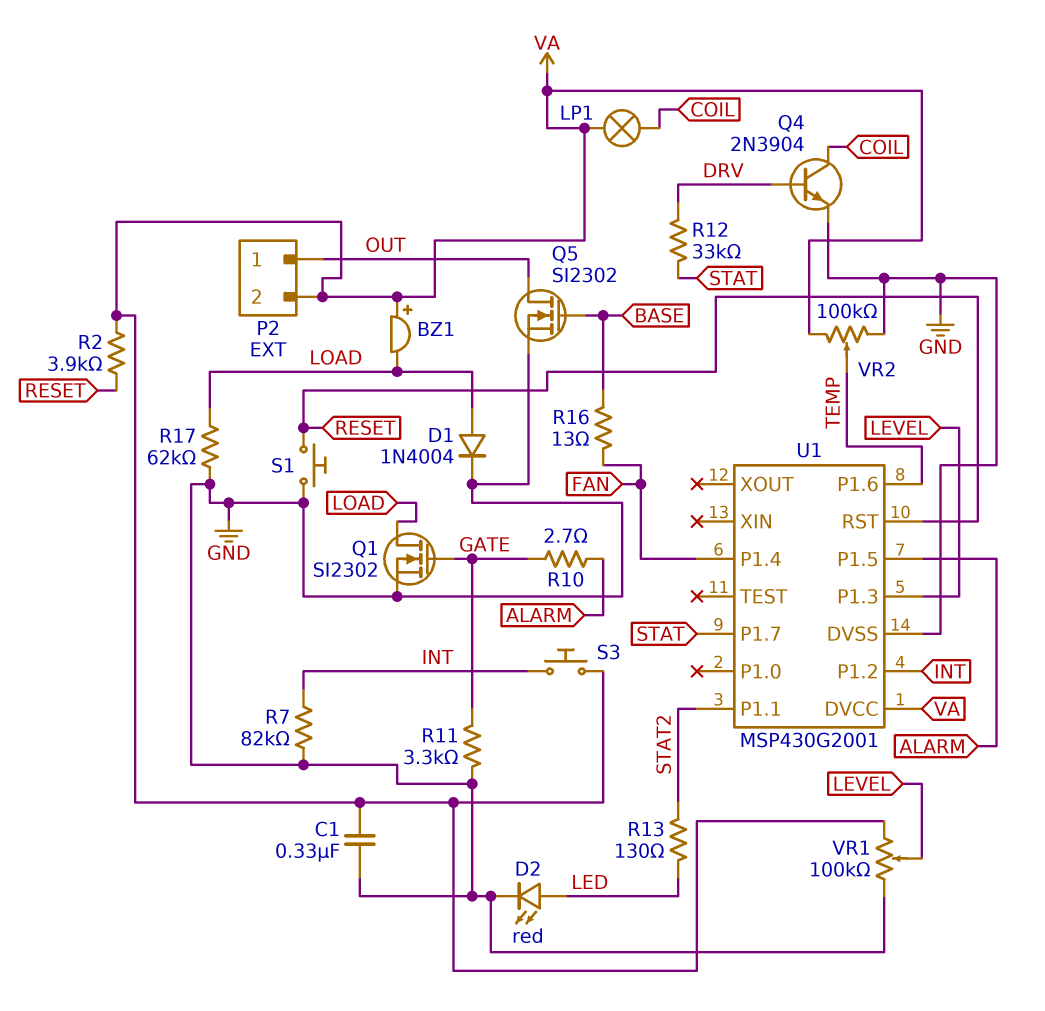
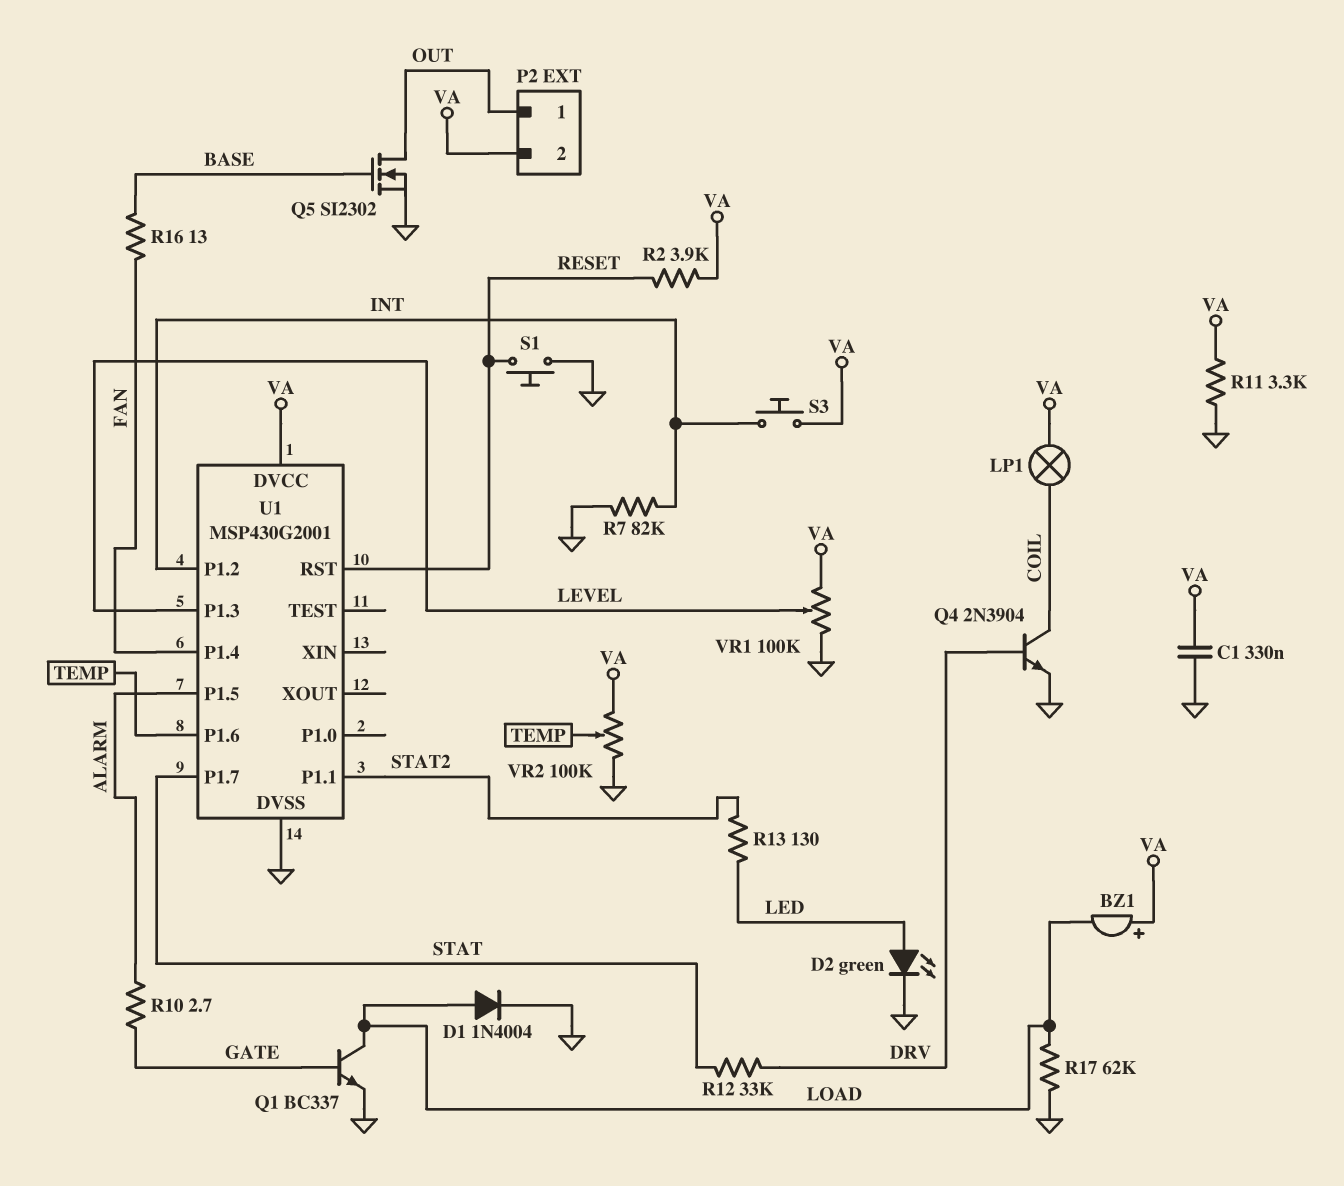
D2: LED red (A LED, K GND) -> LED green (A LED, K GND)
Q1: NMOS SI2302 (G GATE, D LOAD, S GND) -> NPN BC337 (B GATE, C LOAD, E GND)
R11: 3.3k (GATE, GND) -> 3.3k (GND, VA)

